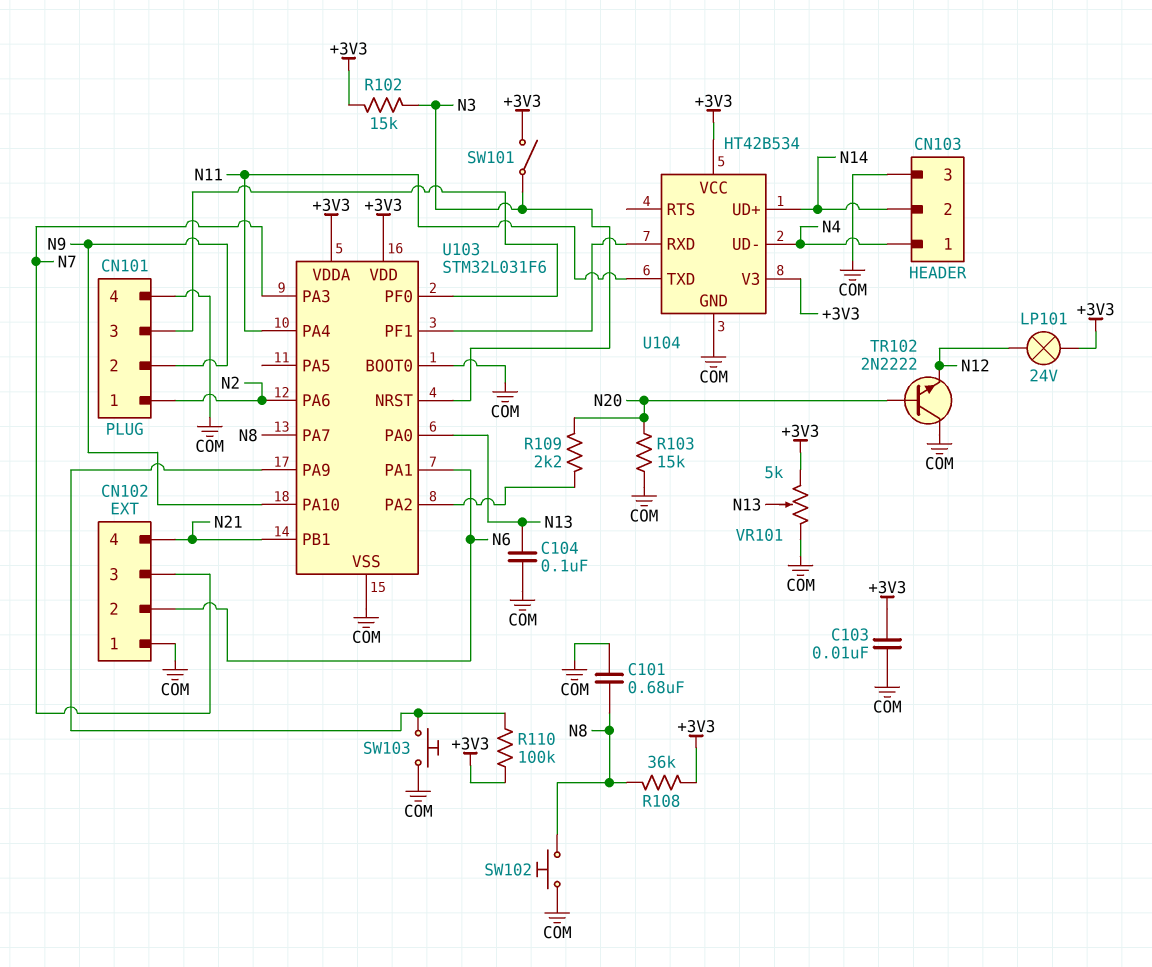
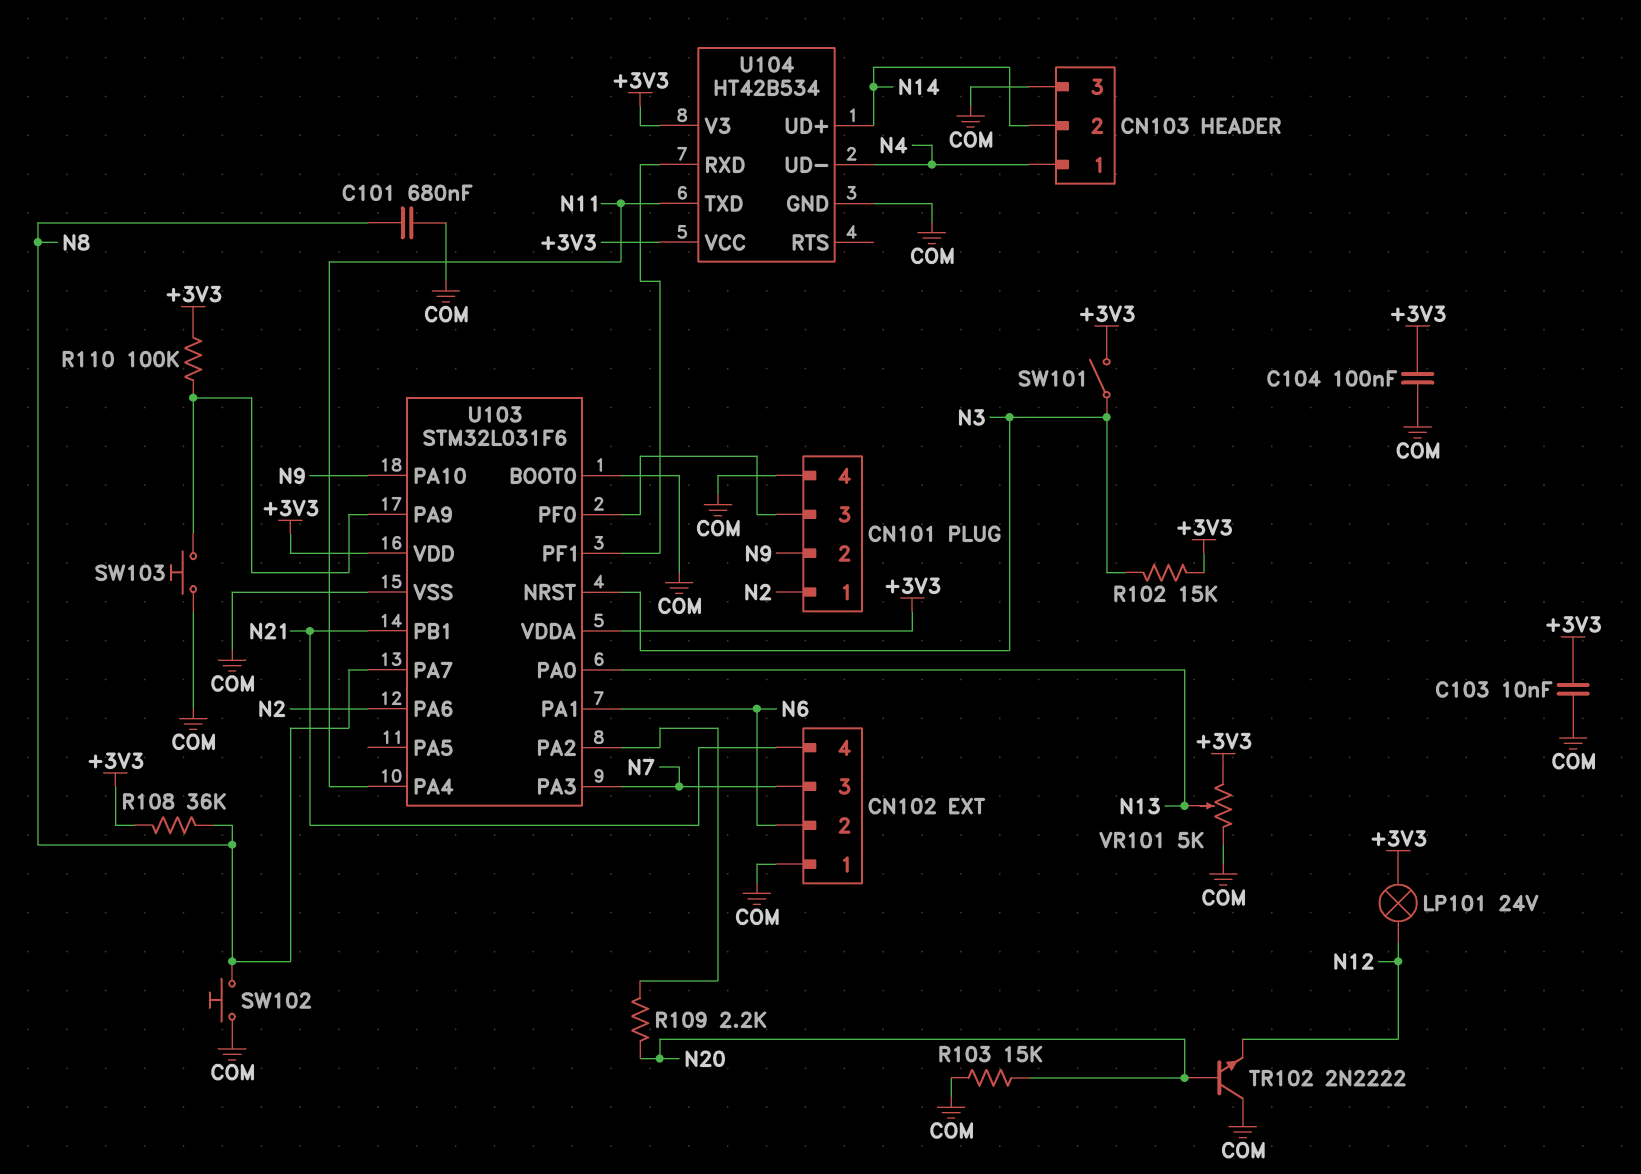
C104: 100nF (COM, N13) -> 100nF (+3V3, COM)

